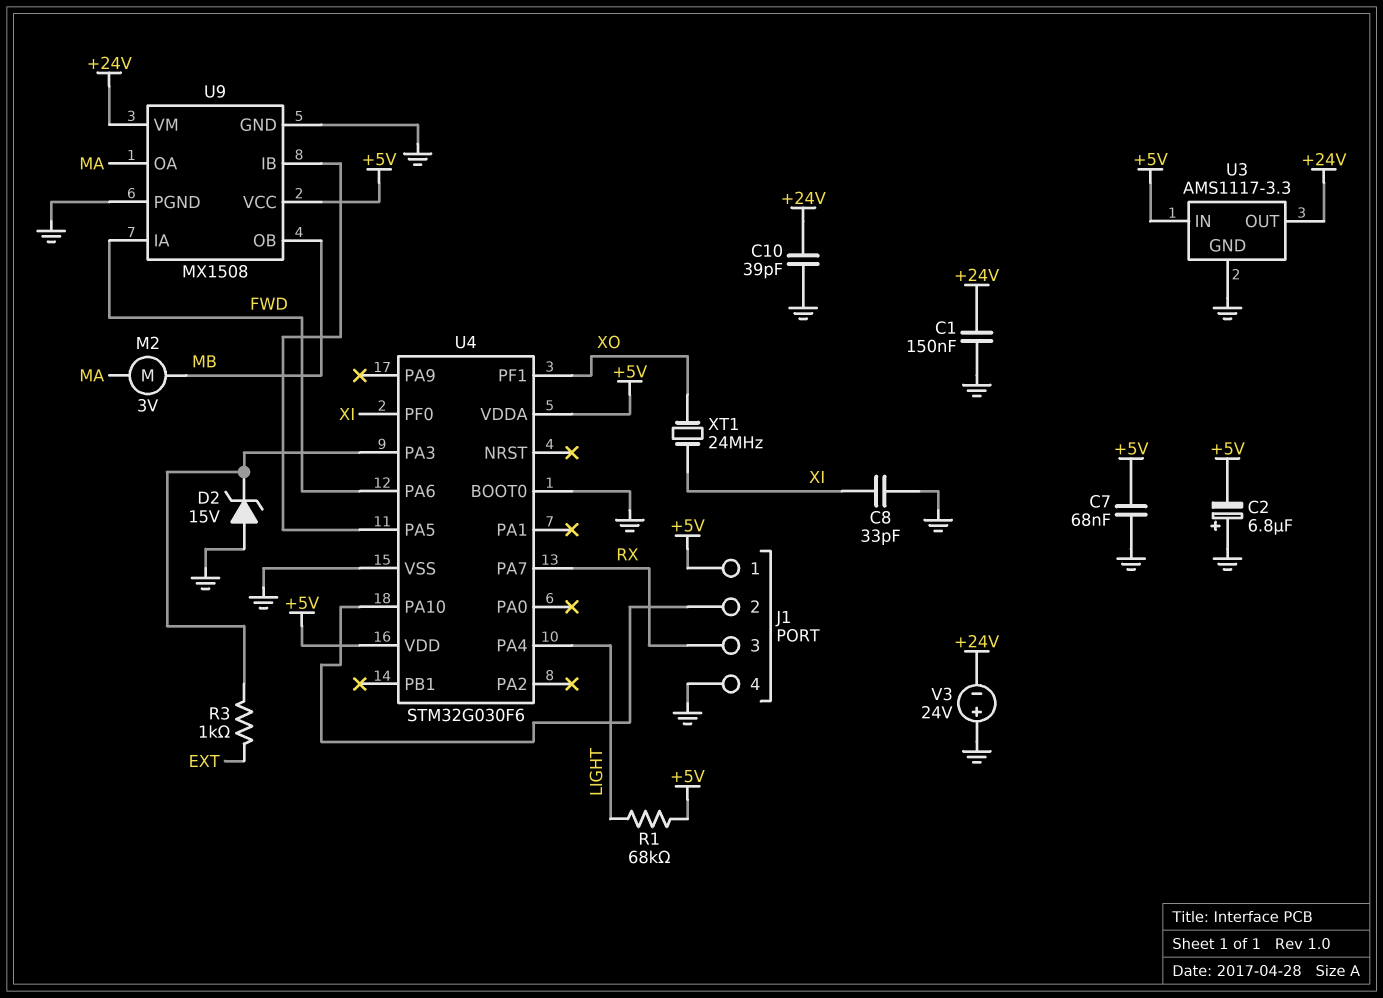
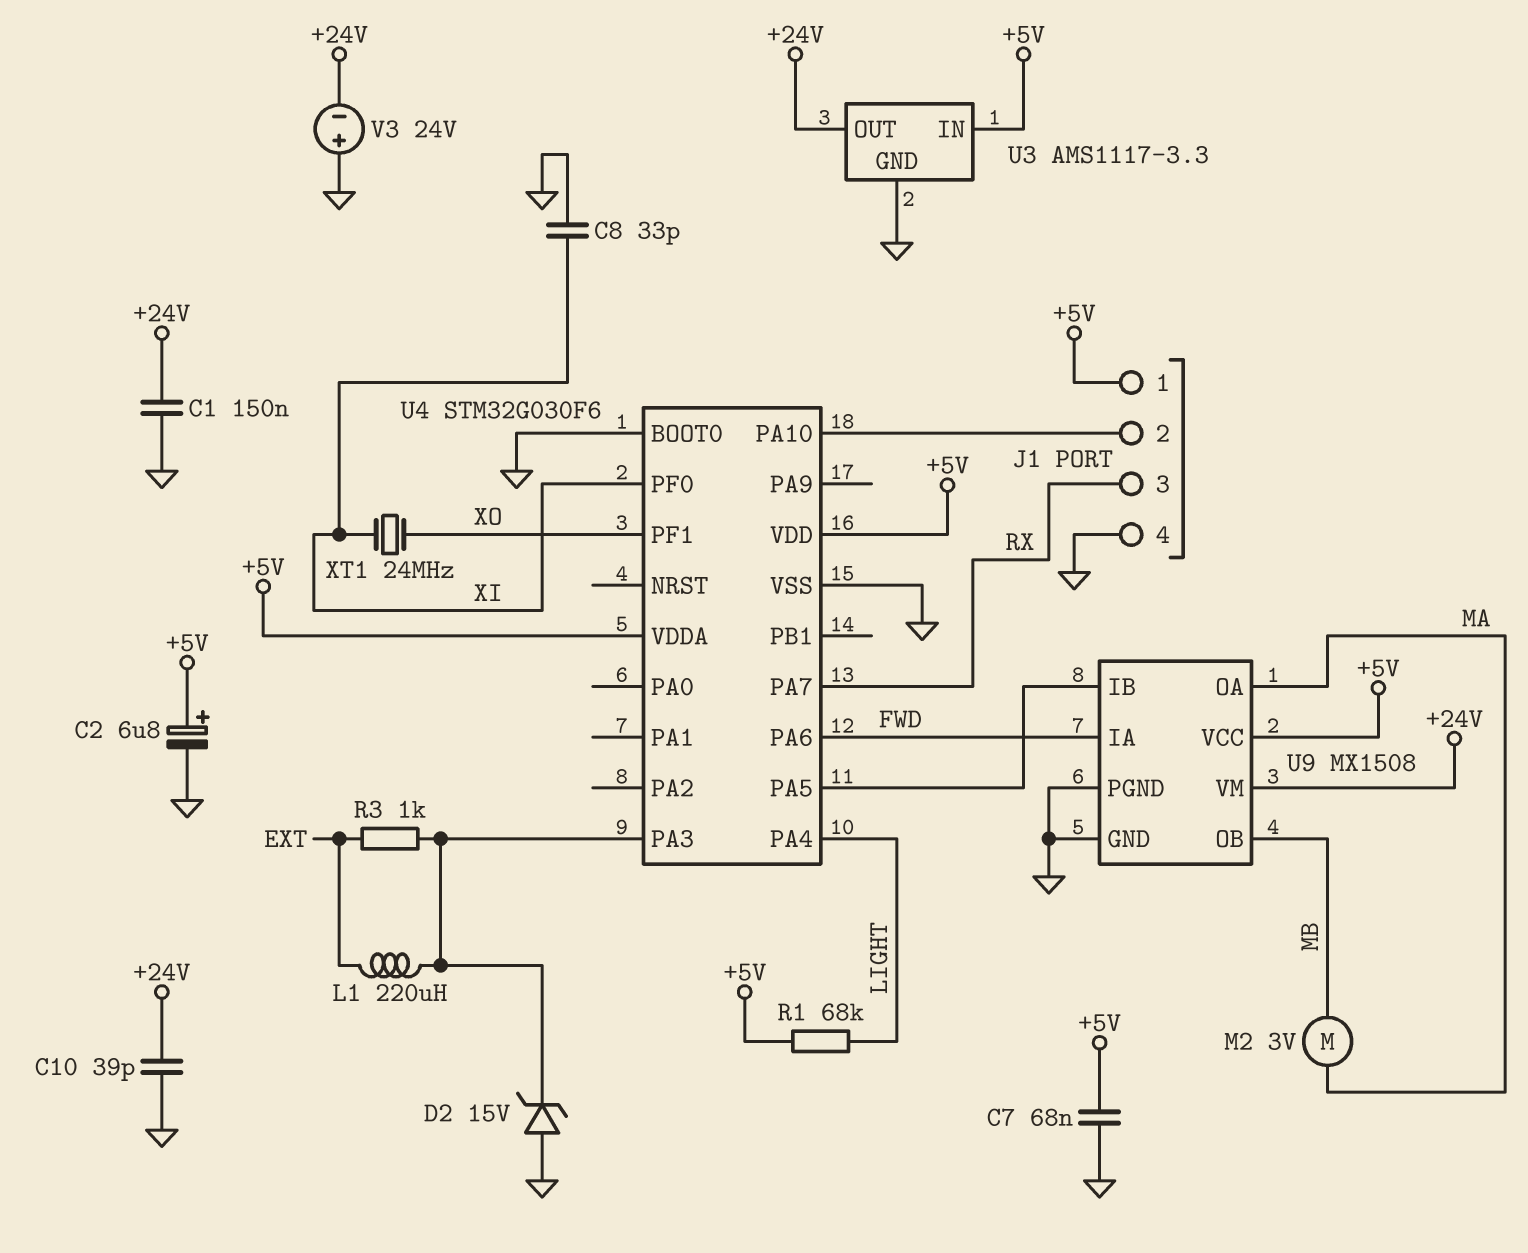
C2: 6.8uF (plus GND, minus +5V) -> 6.8uF (plus +5V, minus GND)
L1: none -> 220uH (EXT, U4/PA3)

